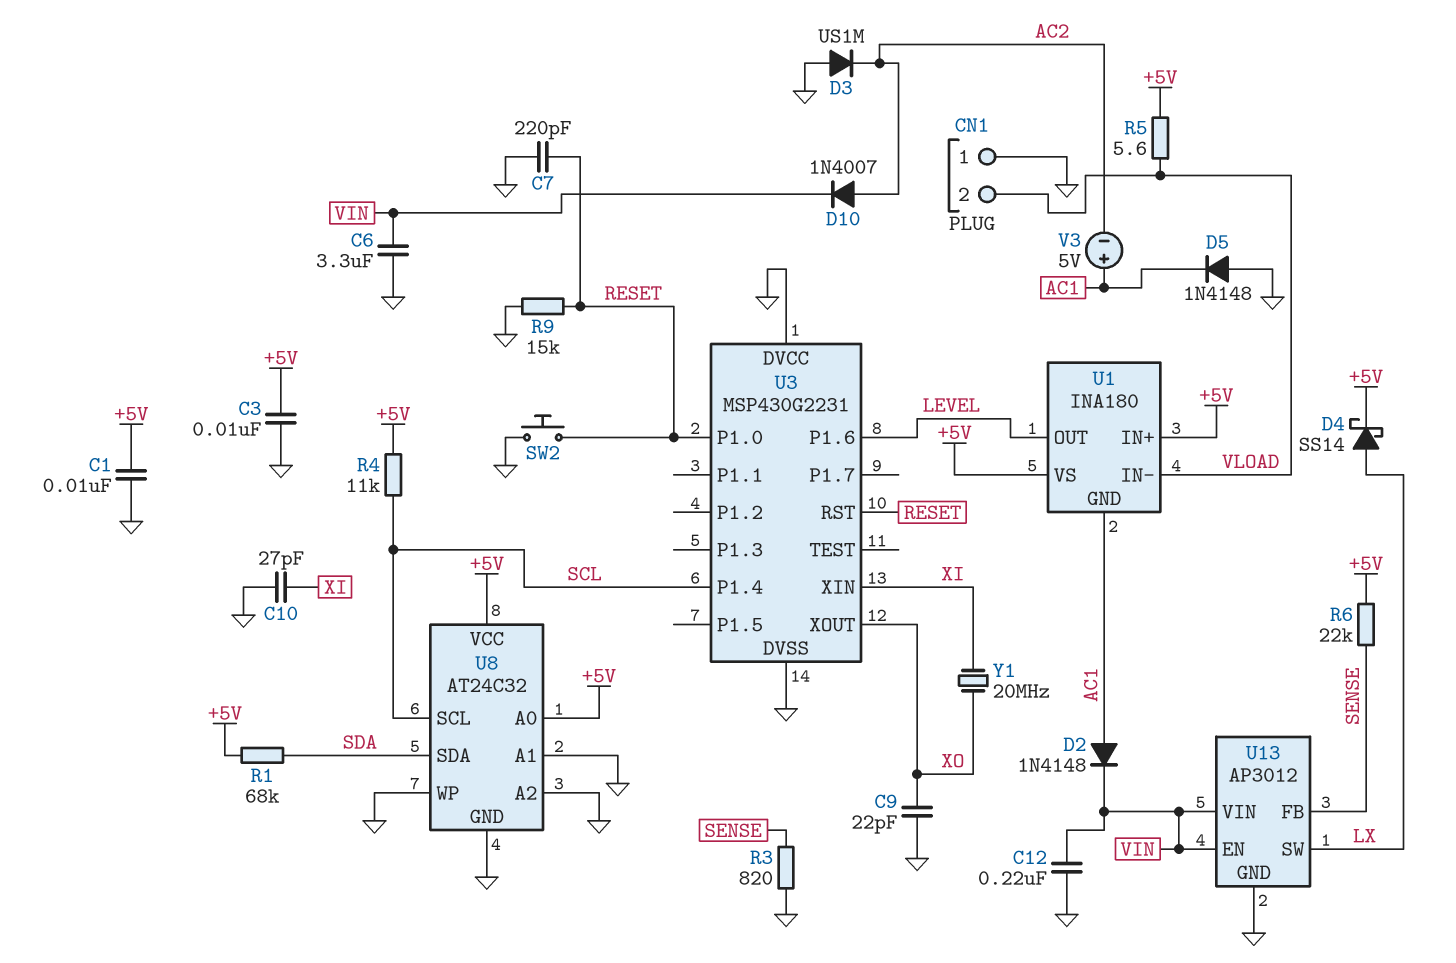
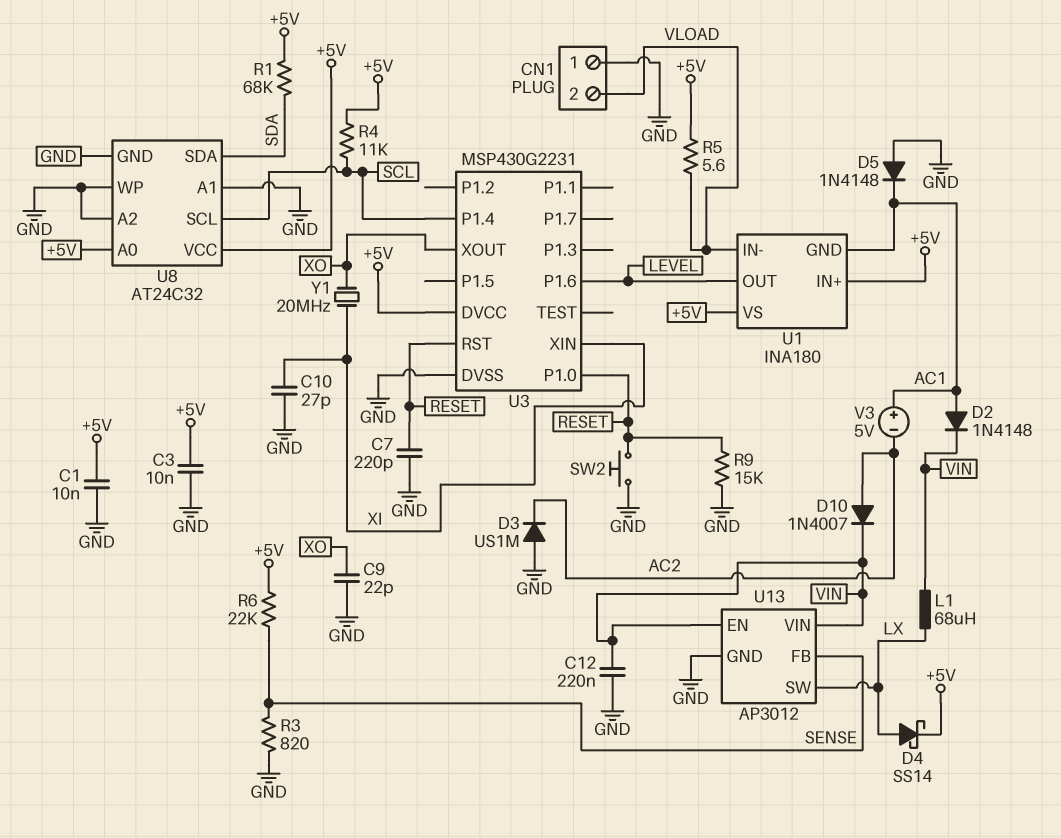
C6: 3.3uF (GND, VIN) -> none
L1: none -> 68uH (LX, VIN)
U3 pin DVCC: GND -> +5V

